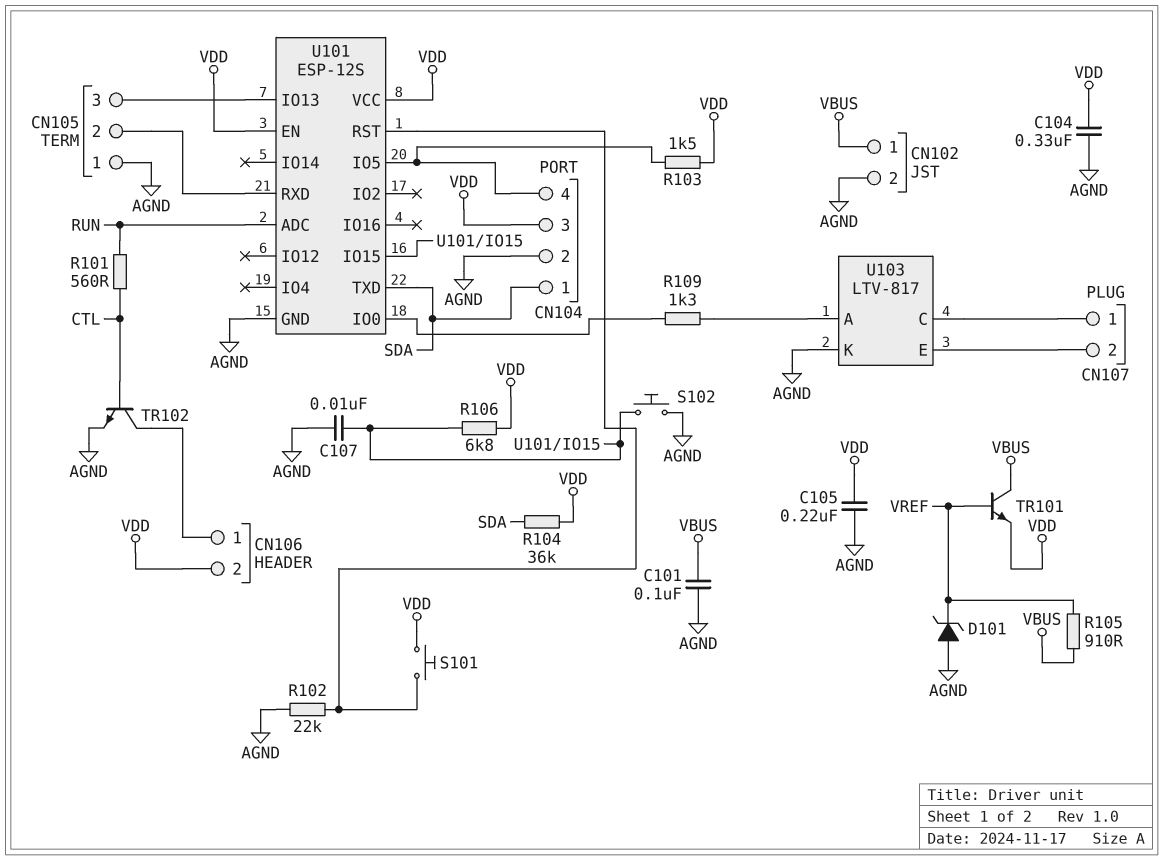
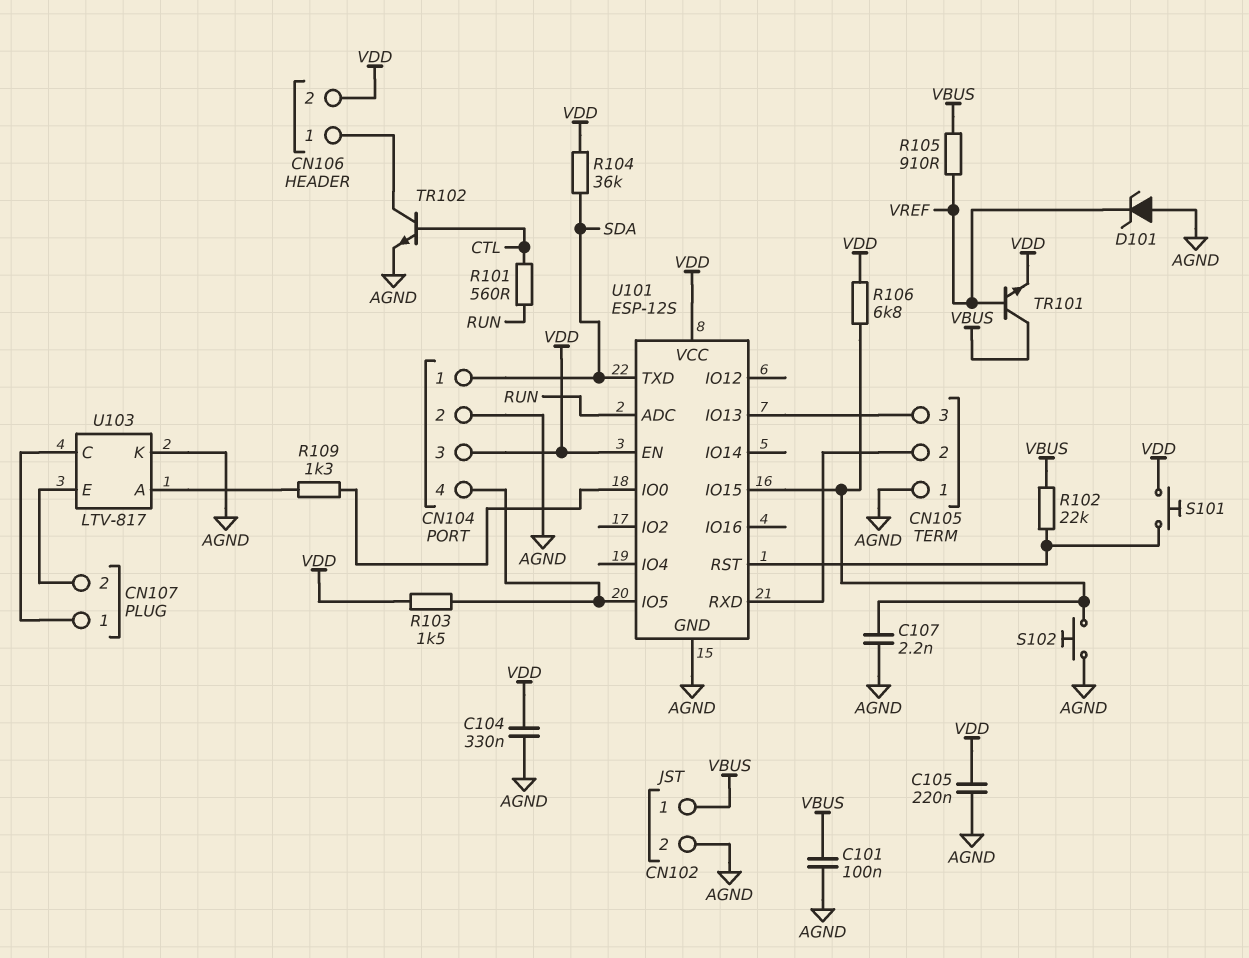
C107: 10nF (AGND, U101/IO15) -> 2.2nF (AGND, U101/IO15)
R102: 22k (AGND, U101/RST) -> 22k (U101/RST, VBUS)

